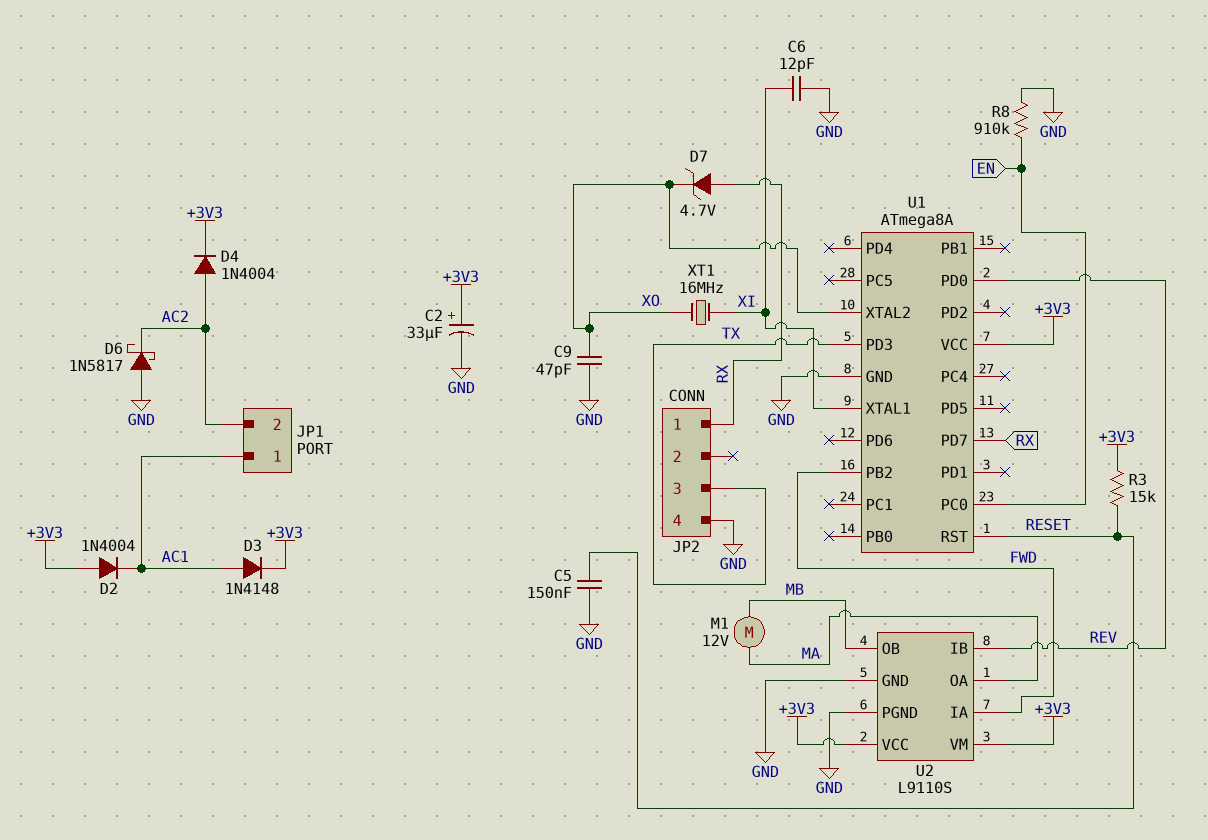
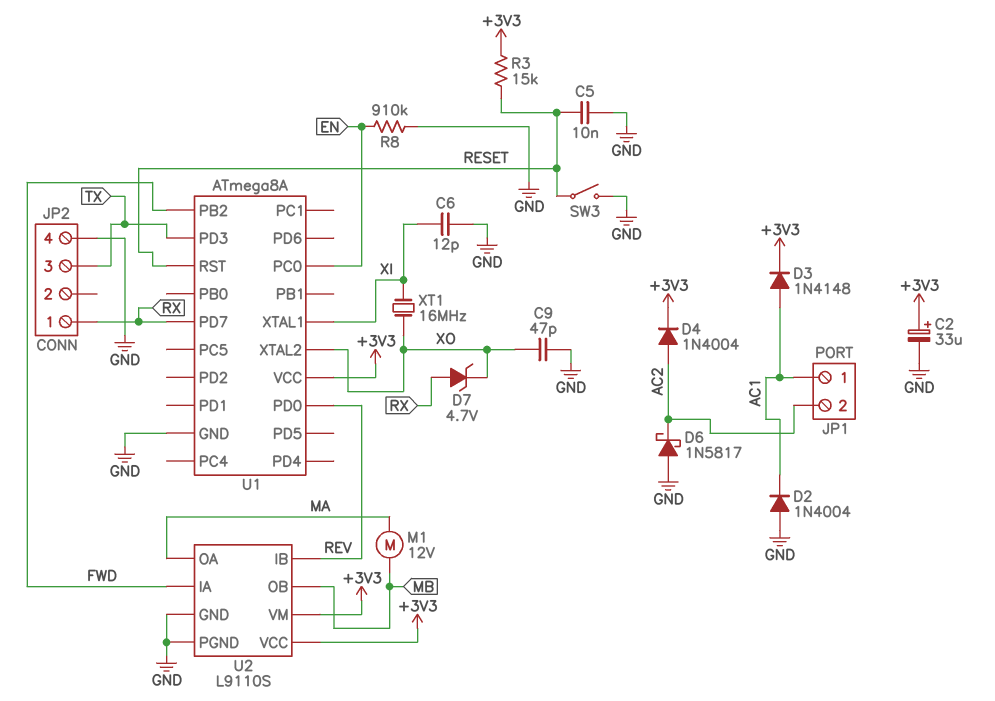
C5: 150nF (GND, RESET) -> 10nF (GND, RESET)
D2: diode 1N4004 (A +3V3, K AC1) -> diode 1N4004 (A GND, K AC1)
SW3: none -> switch (GND, RESET)

